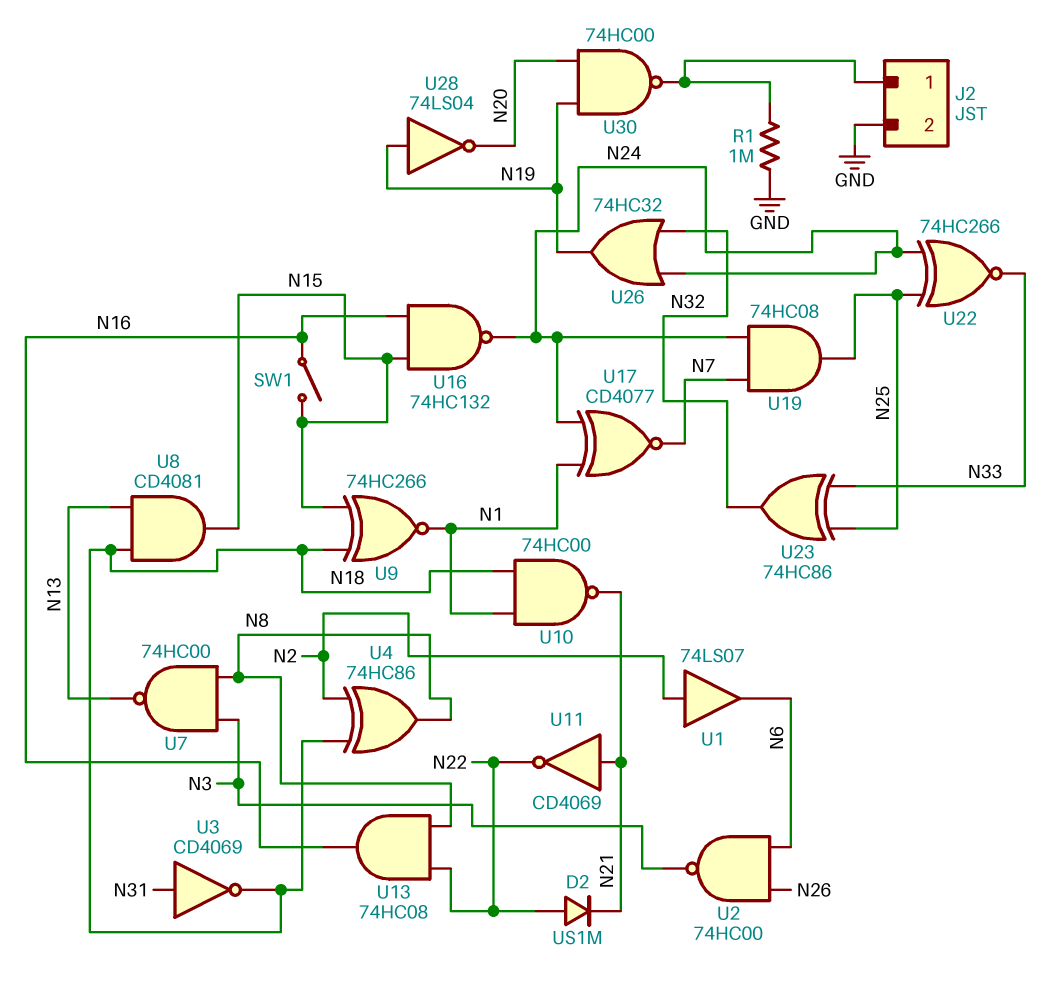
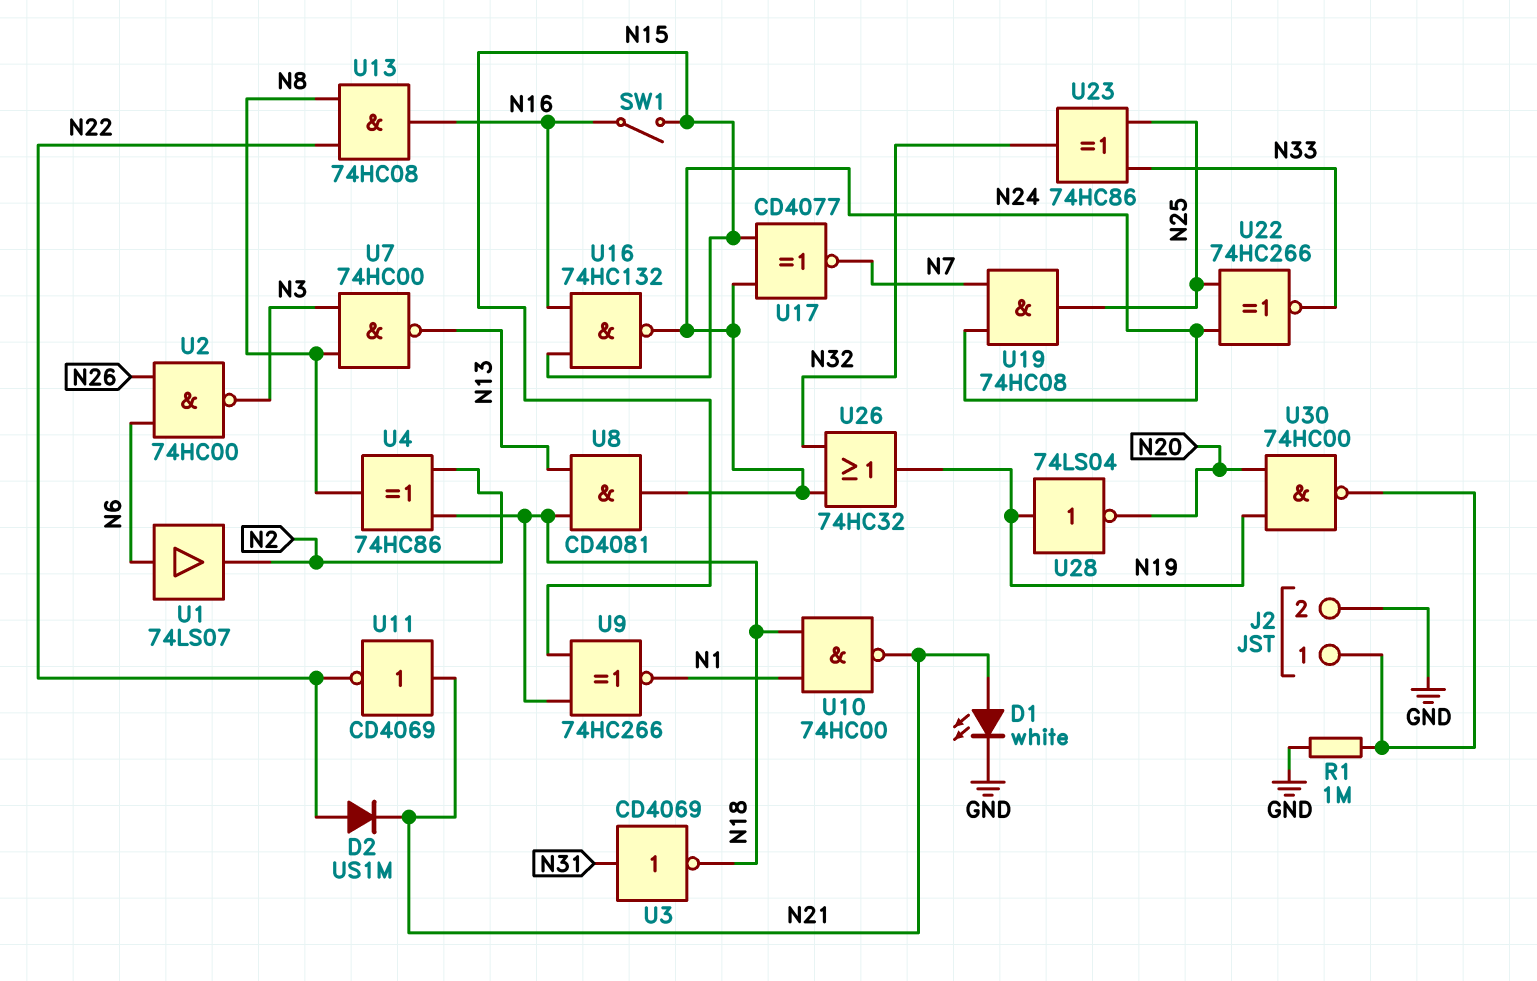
D1: none -> LED white (A N21, K GND)
U1: buffer 74LS07 (in N2, out N6) -> buffer 74LS07 (in N6, out N2)
U8: AND CD4081 (in N13, in N18, out N15) -> AND CD4081 (in N13, in N18, out N24)
U17: XNOR CD4077 (in N1, in N24, out N7) -> XNOR CD4077 (in N15, in N24, out N7)

